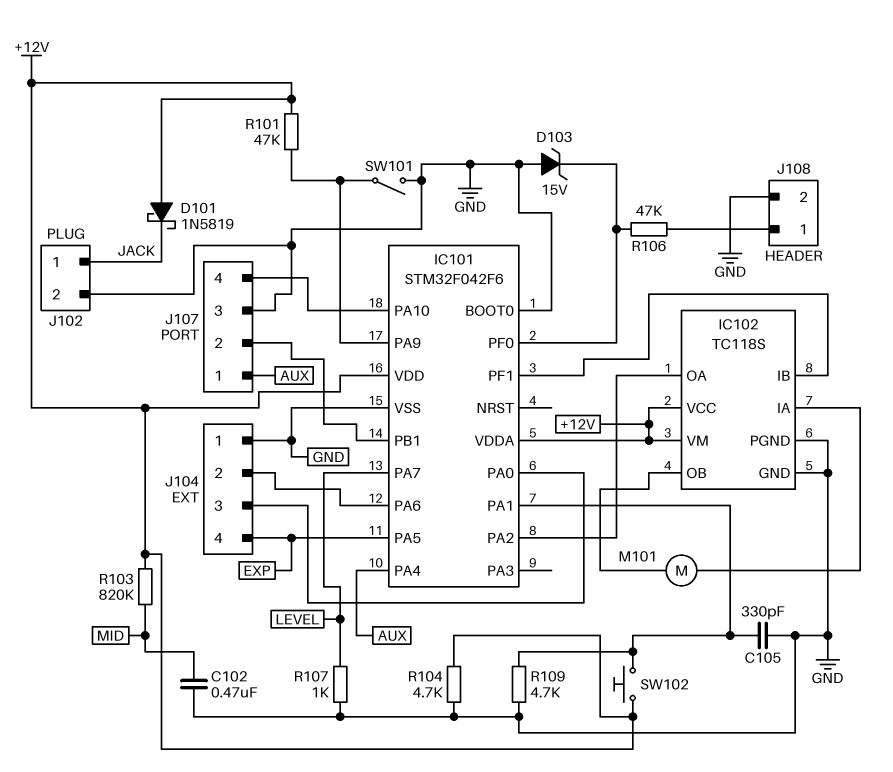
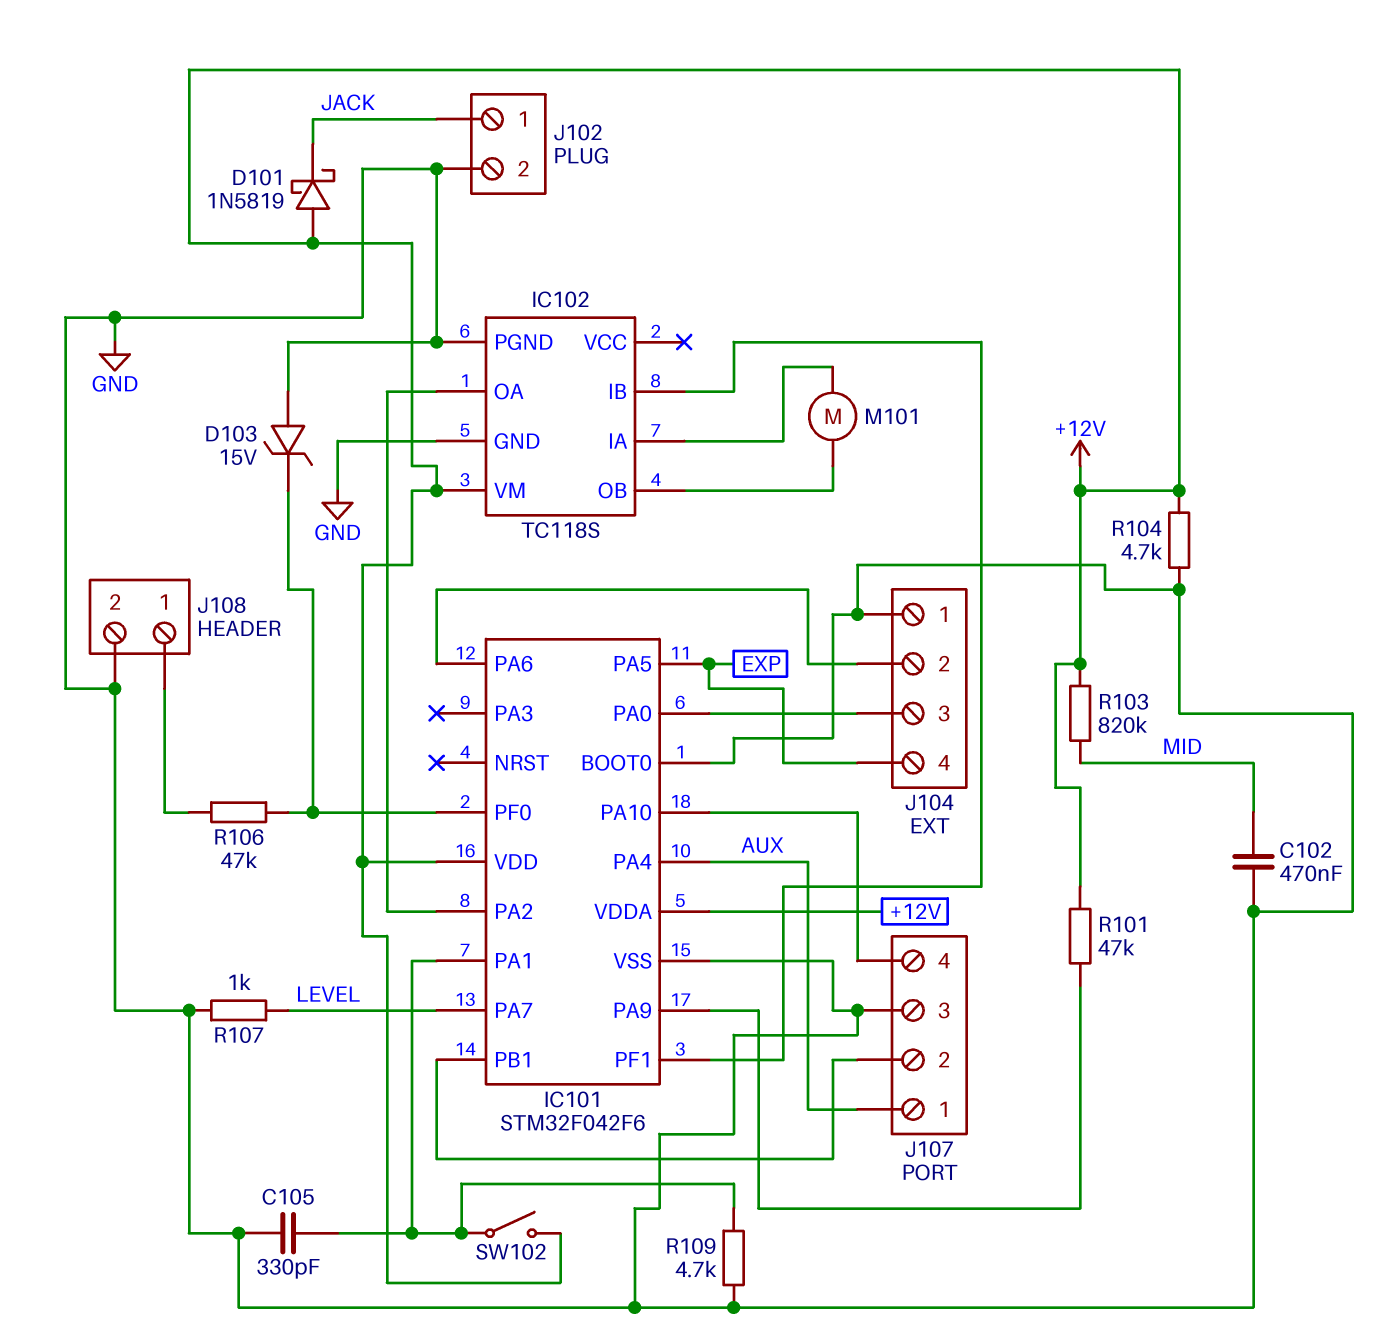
IC102 pin VCC: +12V -> none
SW101: switch (GND, IC101/PA9) -> none
SW102: button (+12V, IC101/PA1) -> switch (+12V, IC101/PA1)

